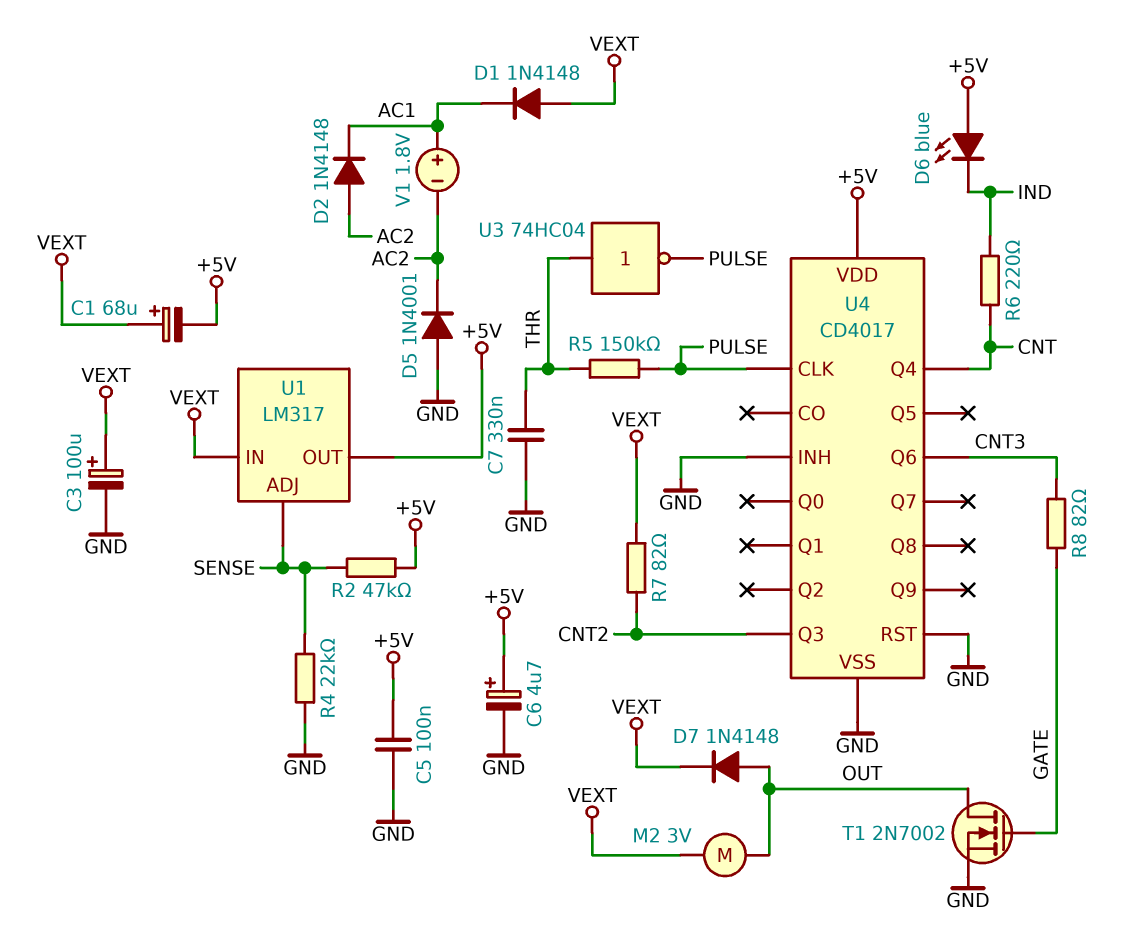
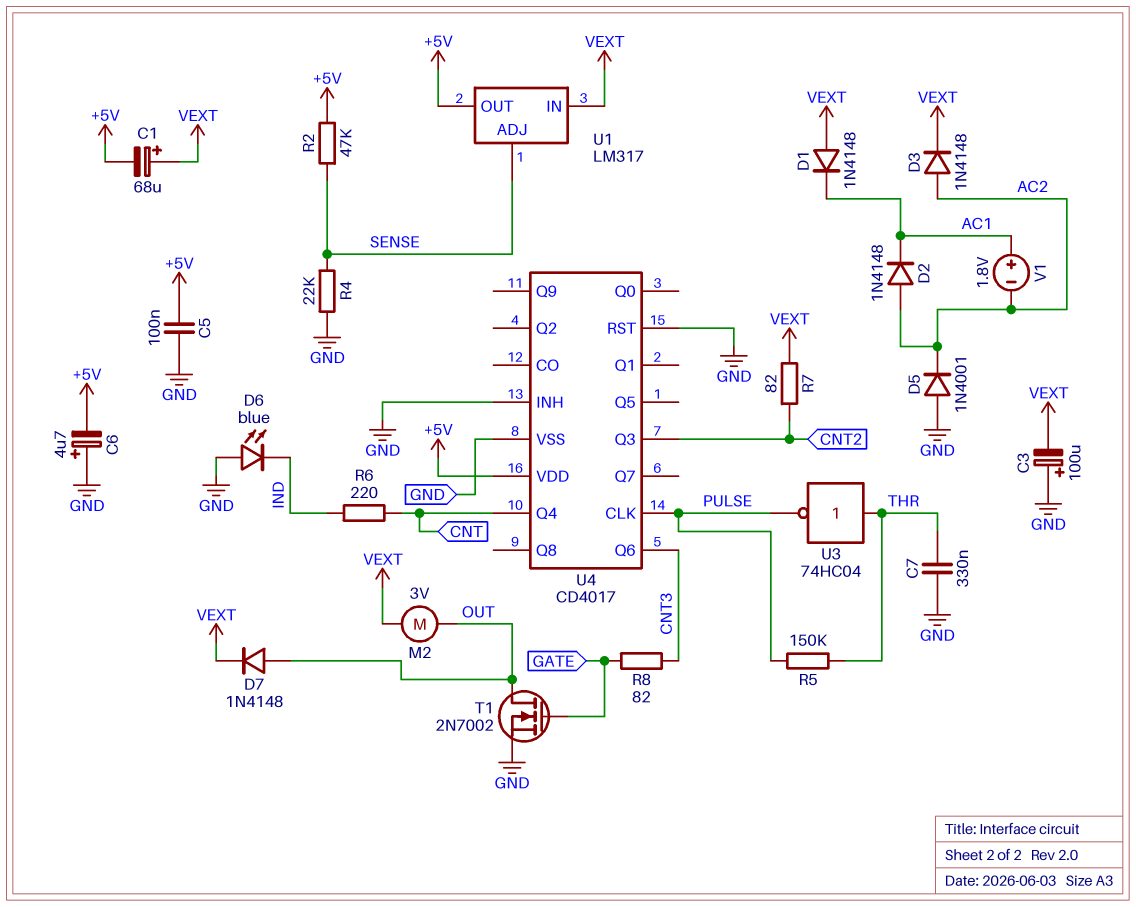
C3: 100uF (plus VEXT, minus GND) -> 100uF (plus GND, minus VEXT)
C6: 4.7uF (plus +5V, minus GND) -> 4.7uF (plus GND, minus +5V)
D3: none -> diode 1N4148 (A AC2, K VEXT)
D6: LED blue (A +5V, K IND) -> LED blue (A GND, K IND)

